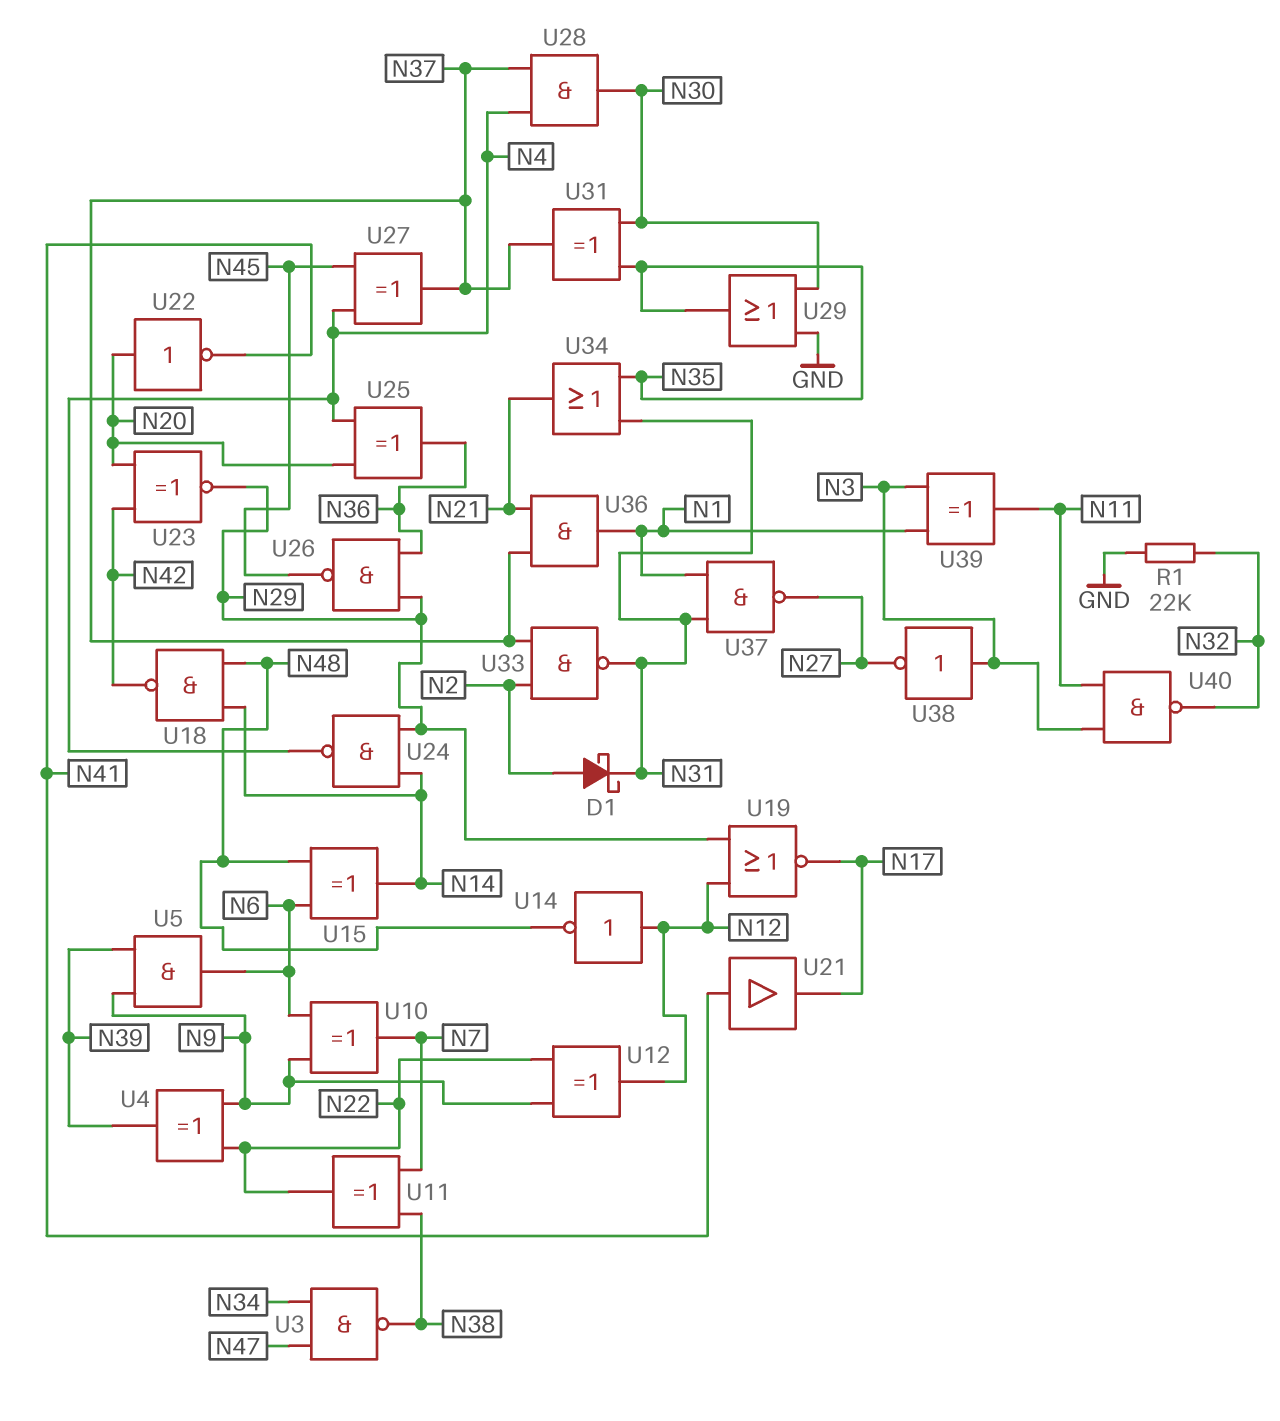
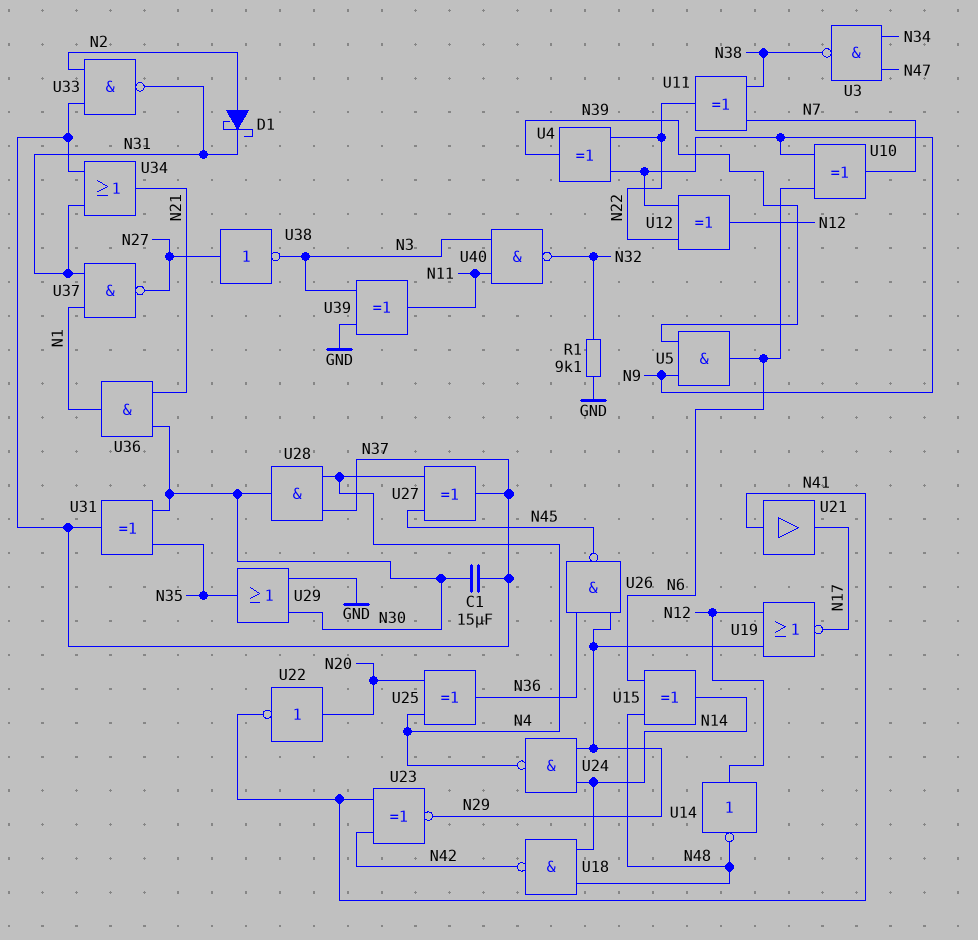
C1: none -> 15uF (N30, N37)
R1: 22k (GND, N32) -> 9.1k (GND, N32)
U23: XNOR (in N20, in N42, out N29) -> XNOR (in N41, in N42, out N29)
U34: OR (in N31, in N35, out N21) -> OR (in N31, in N37, out N21)
U36: AND (in N21, in N37, out N1) -> AND (in N21, in N30, out N1)
U38: NOT (in N3, out N27) -> NOT (in N27, out N3)
U39: XOR (in N1, in N3, out N11) -> XOR (in GND, in N3, out N11)

